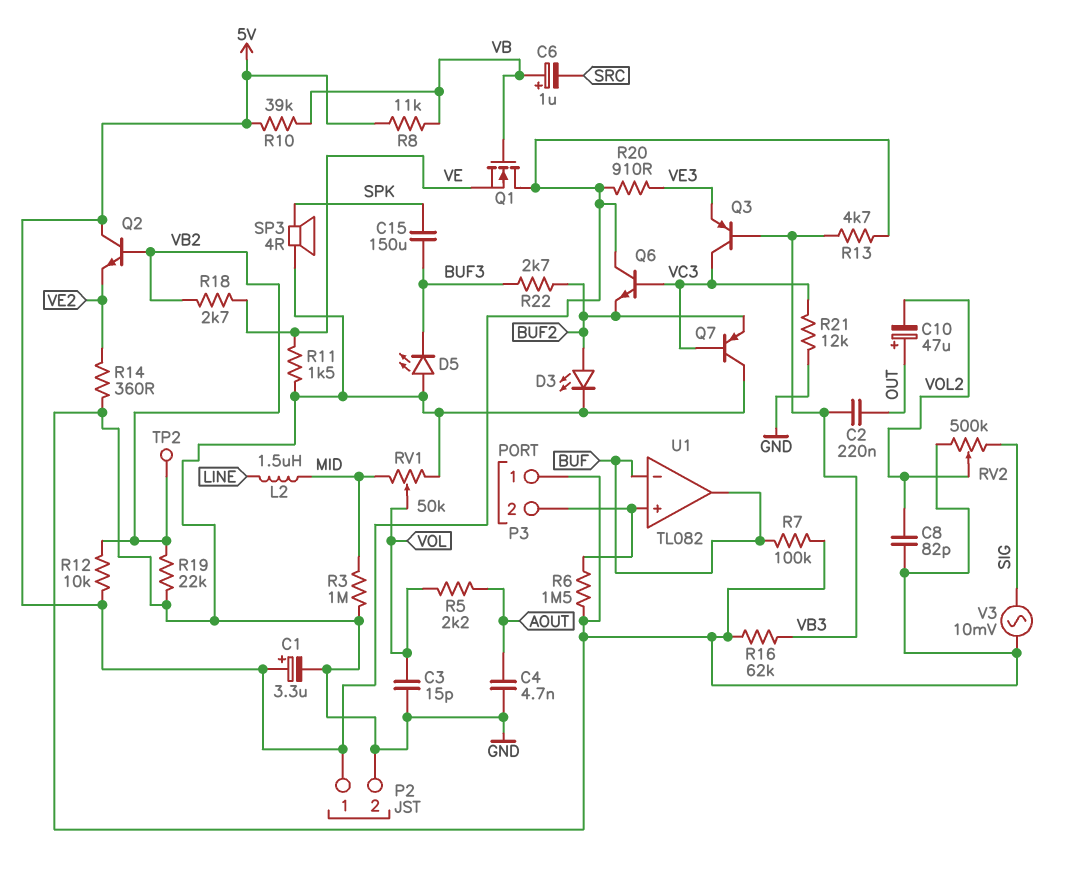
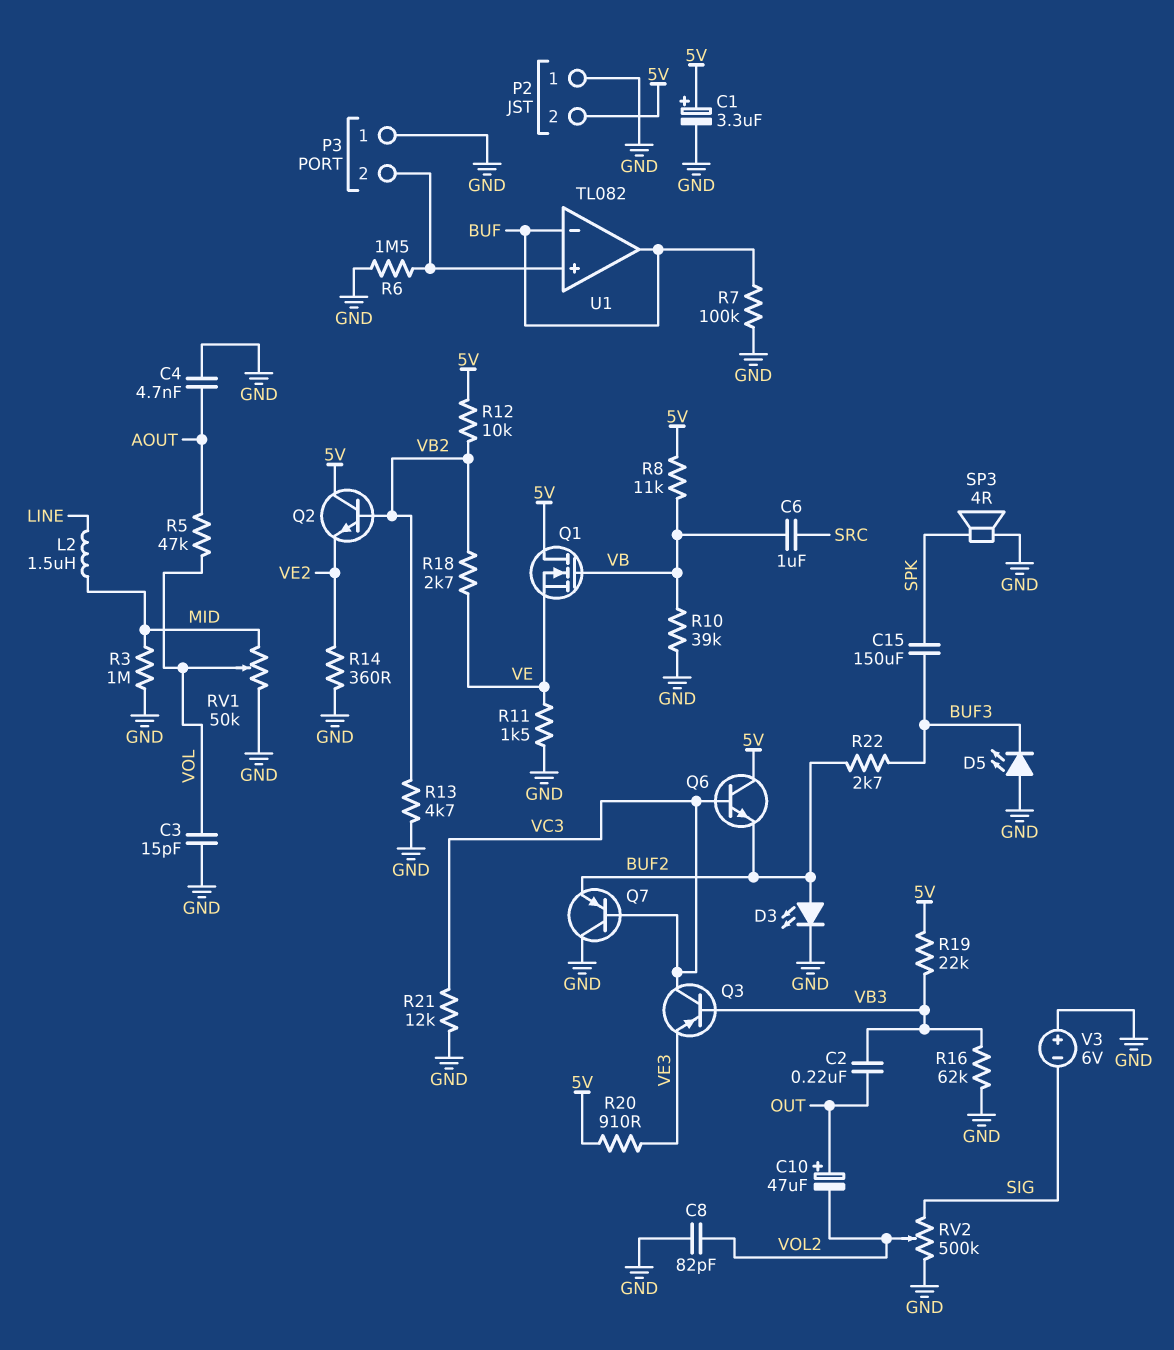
C6: 1uF (plus VB, minus SRC) -> 1uF (SRC, VB)
P2 pin 1: 5V -> GND
P2 pin 2: GND -> 5V
R5: 2.2k (AOUT, VOL) -> 47k (AOUT, VOL)
R10: 39k (5V, VB) -> 39k (GND, VB)
R13: 4.7k (5V, VB3) -> 4.7k (GND, VB2)
R19: 22k (GND, VB2) -> 22k (5V, VB3)
TP2: test point (VB2) -> none
V3: AC 10mV (GND, SIG) -> 6V (plus GND, minus SIG)

